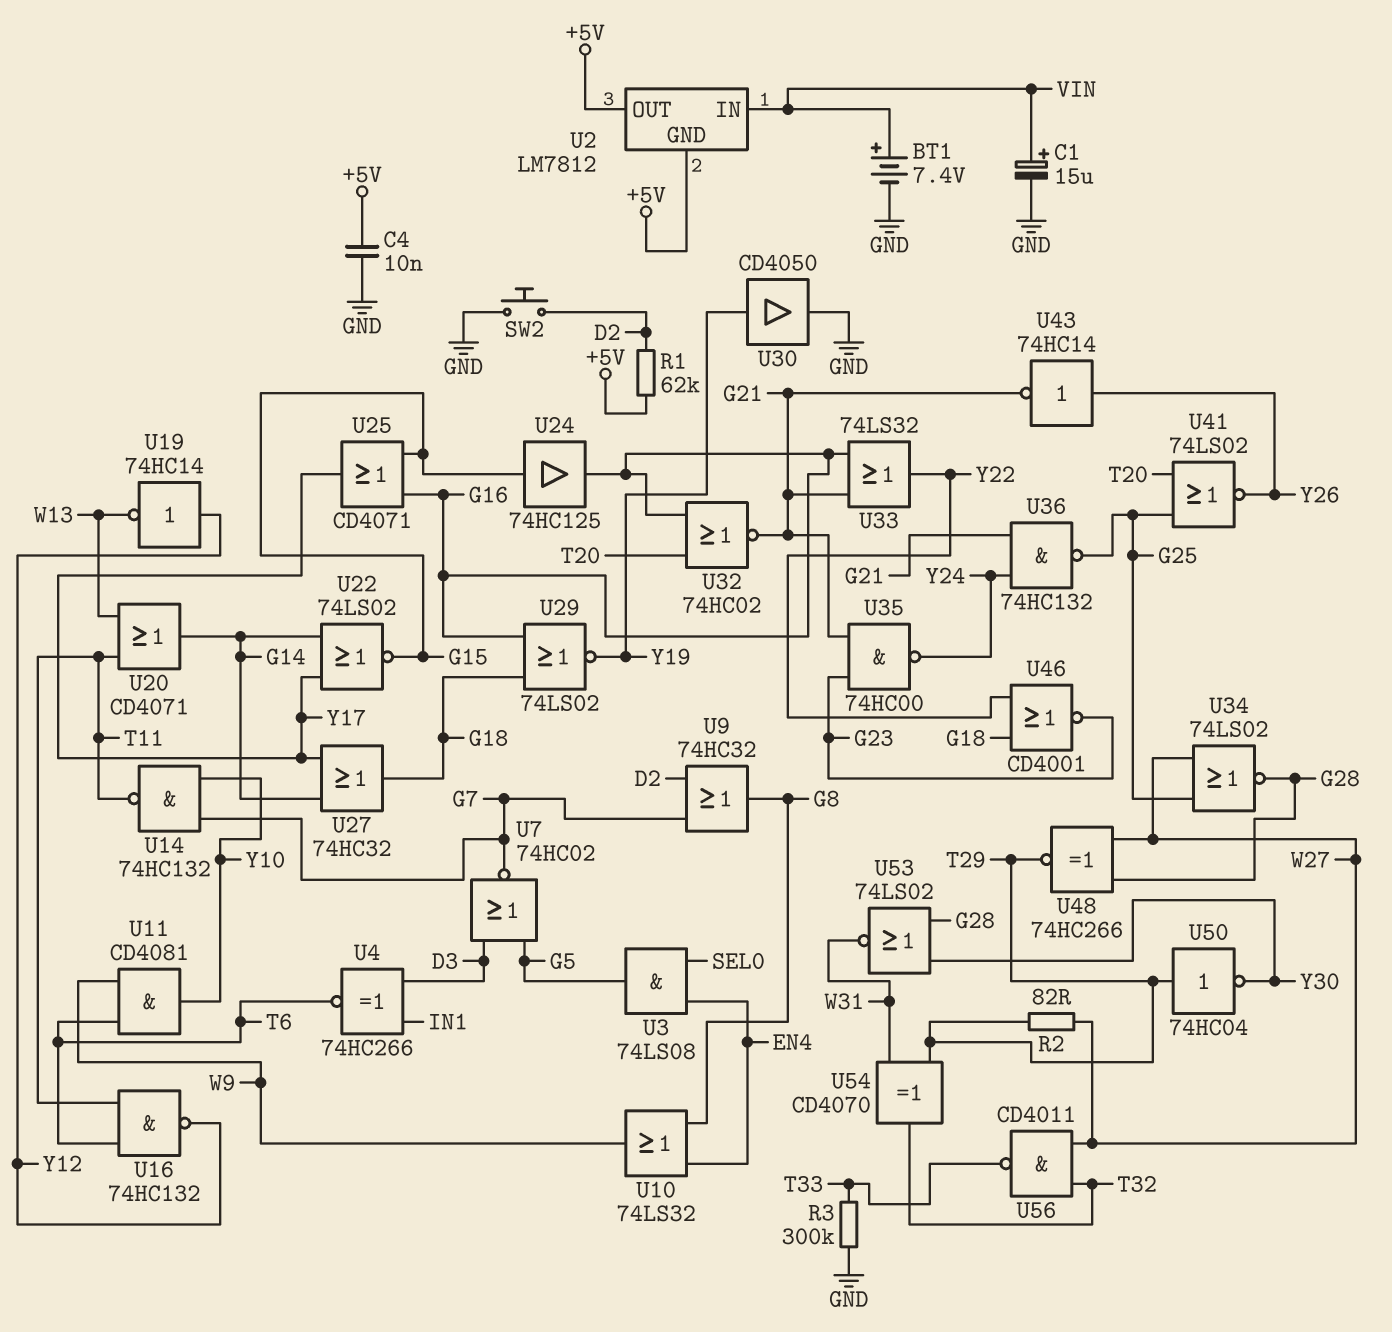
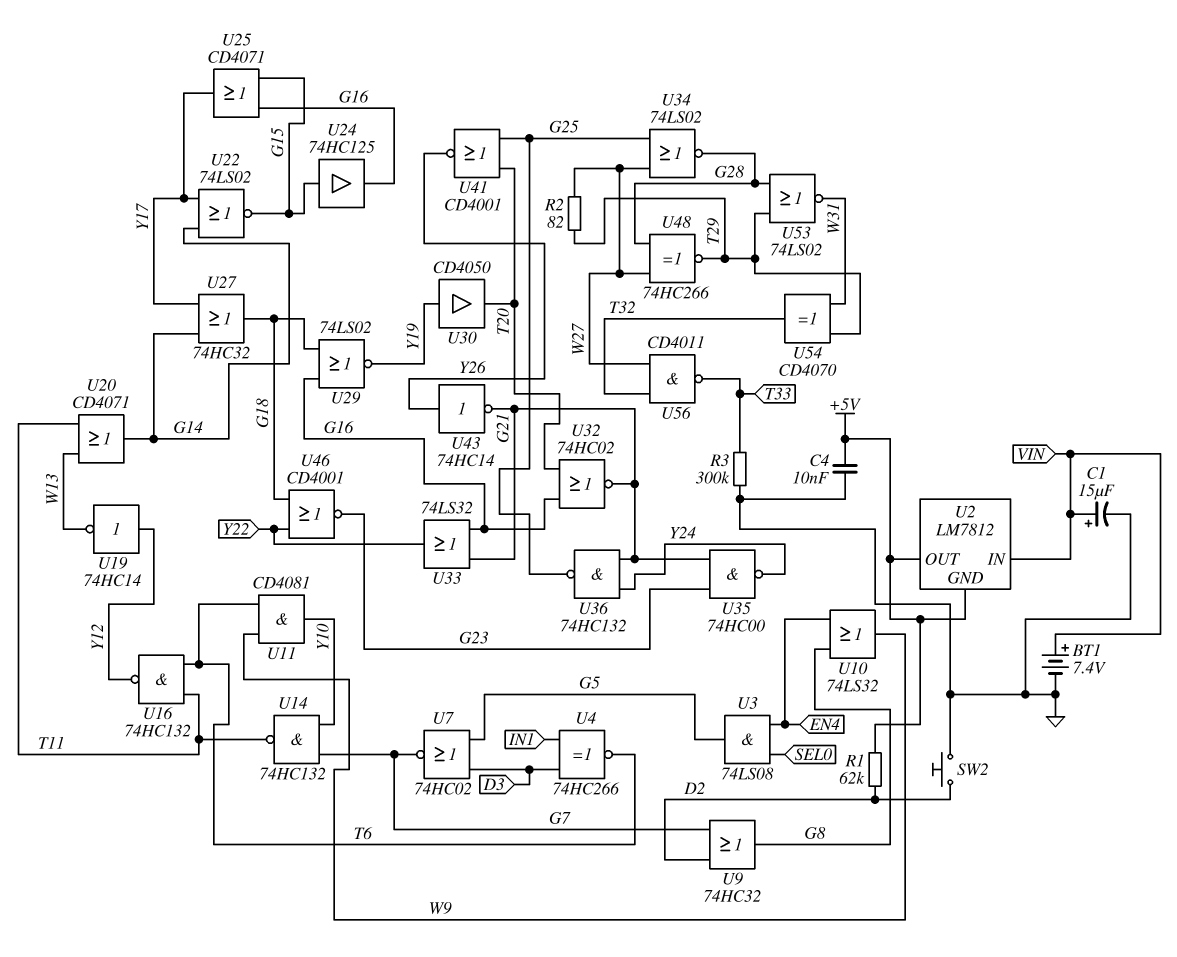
U30: buffer CD4050 (in Y19, out GND) -> buffer CD4050 (in Y19, out T20)
U41: NOR 74LS02 (in G25, in T20, out Y26) -> NOR CD4001 (in G25, in T20, out Y26)
U50: NOT 74HC04 (in T29, out Y30) -> none
U53: NOR 74LS02 (in G28, in Y30, out W31) -> NOR 74LS02 (in G28, in T29, out W31)

